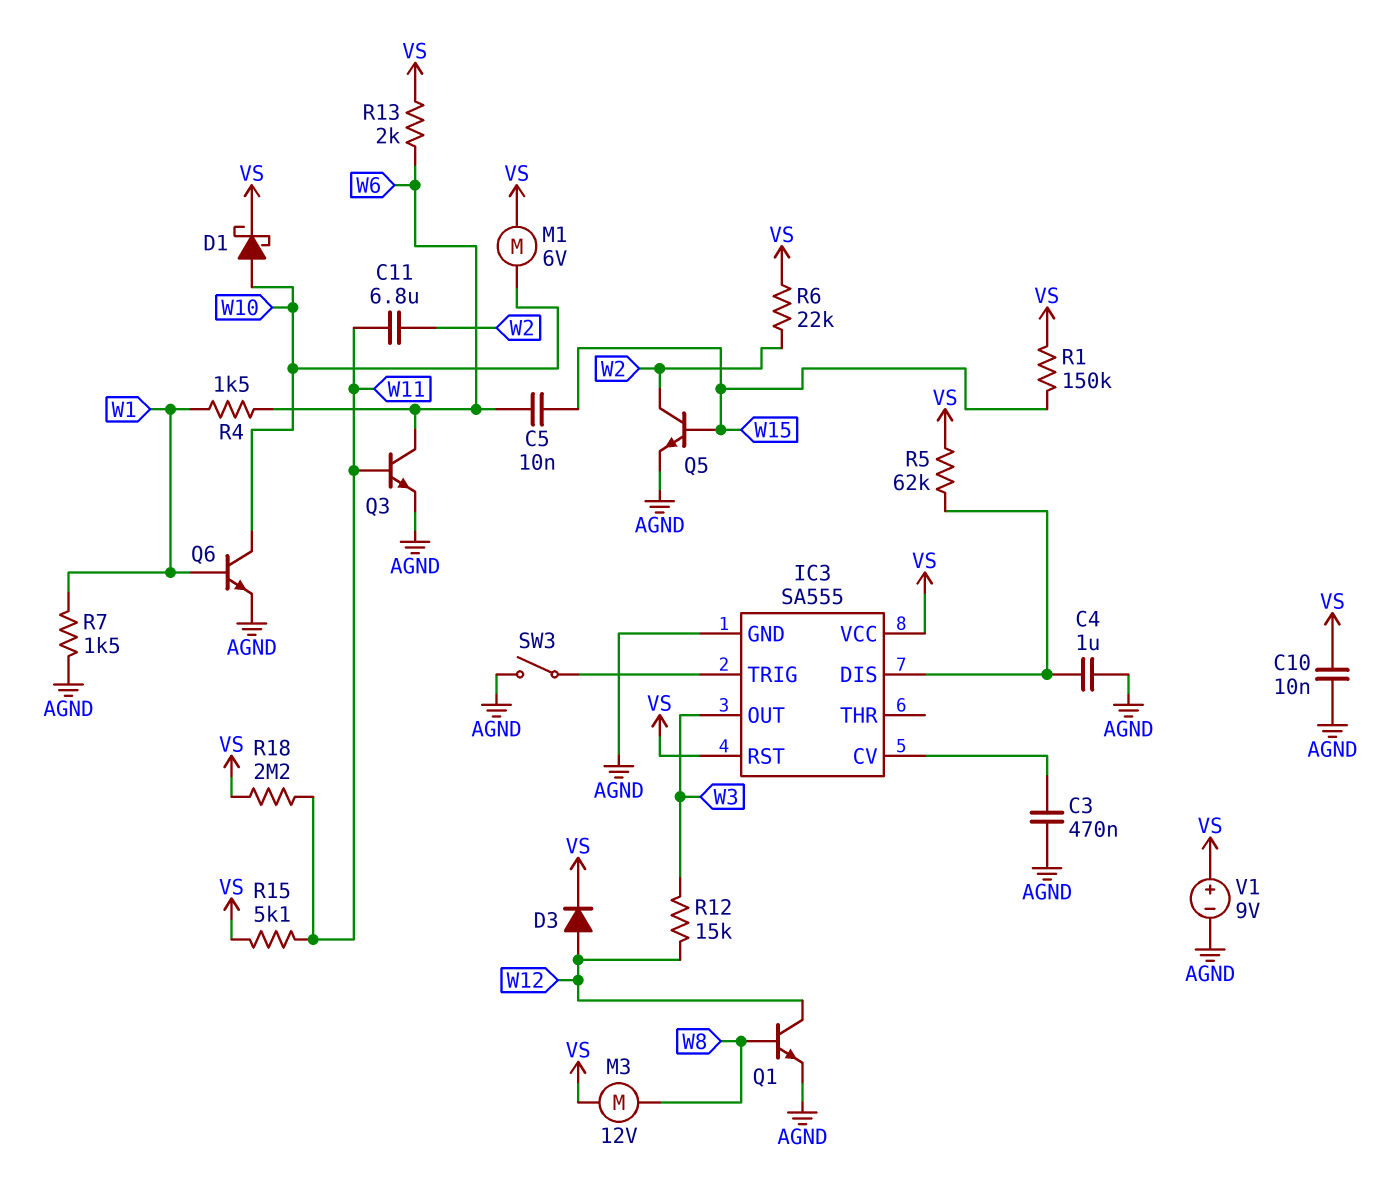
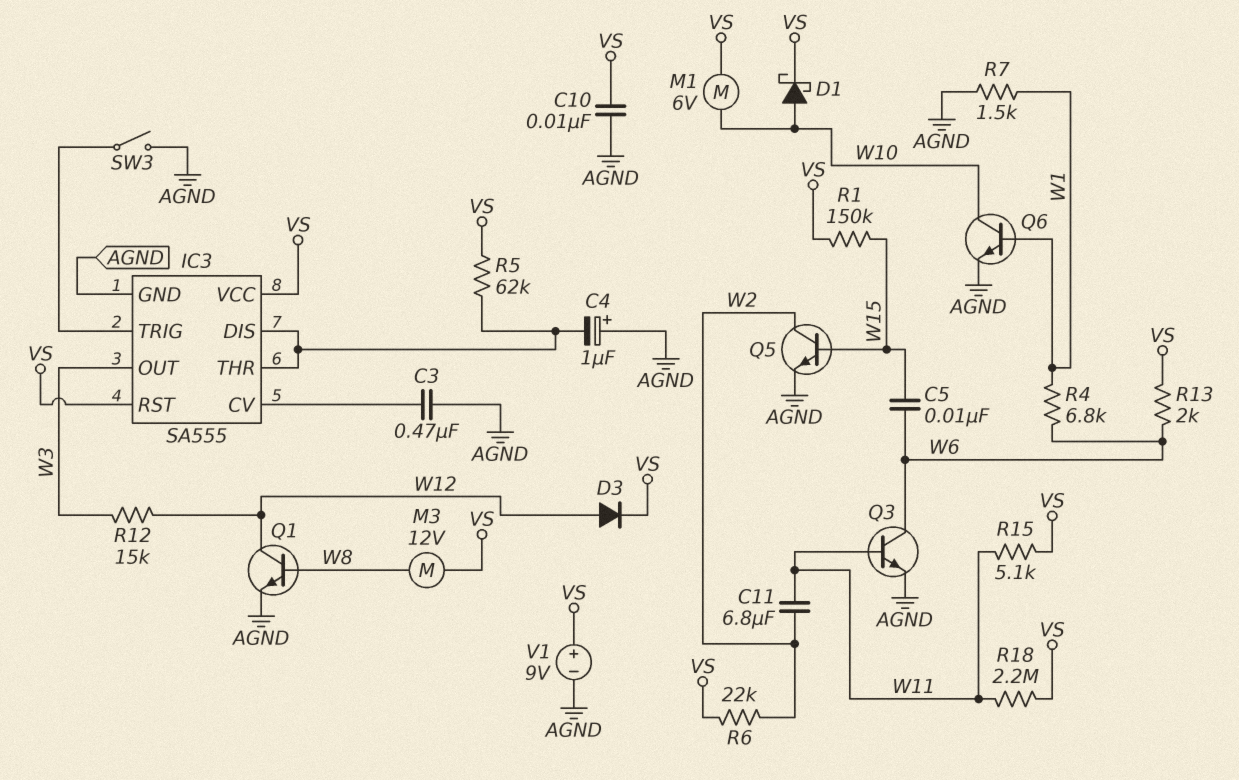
C4: 1uF (AGND, IC3/DIS) -> 1uF (plus AGND, minus IC3/DIS)
IC3 pin THR: none -> IC3/DIS
R4: 1.5k (W1, W6) -> 6.8k (W1, W6)

